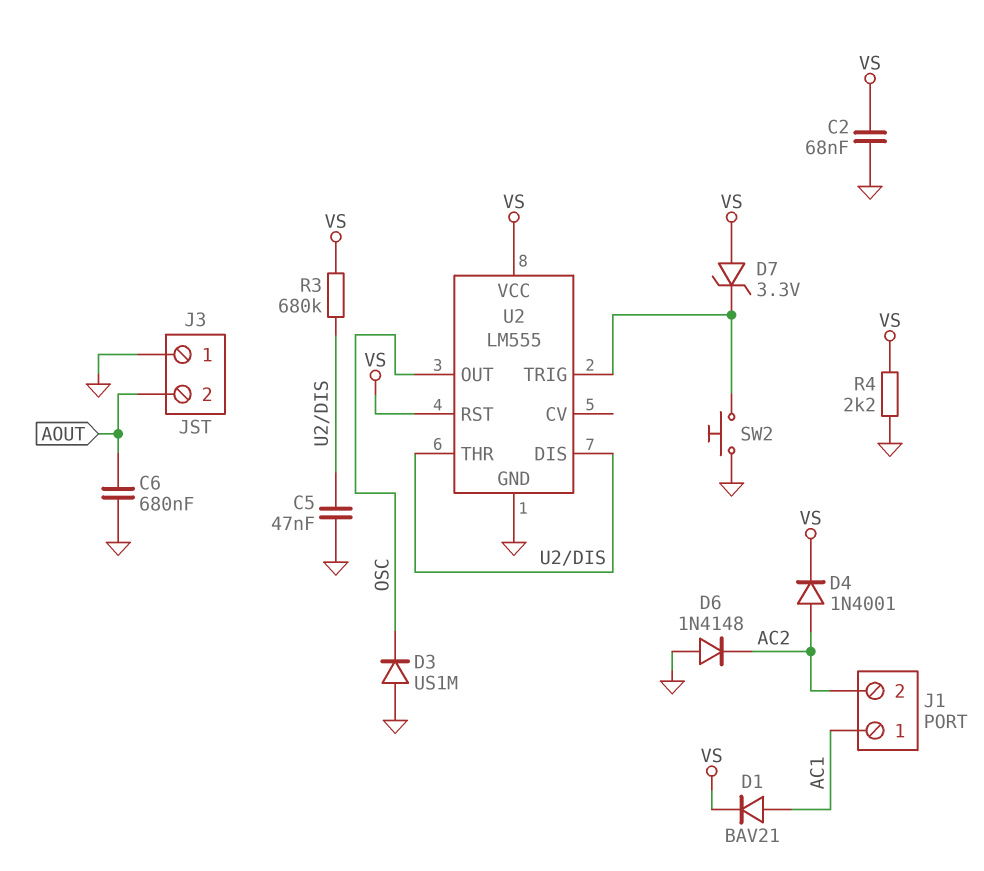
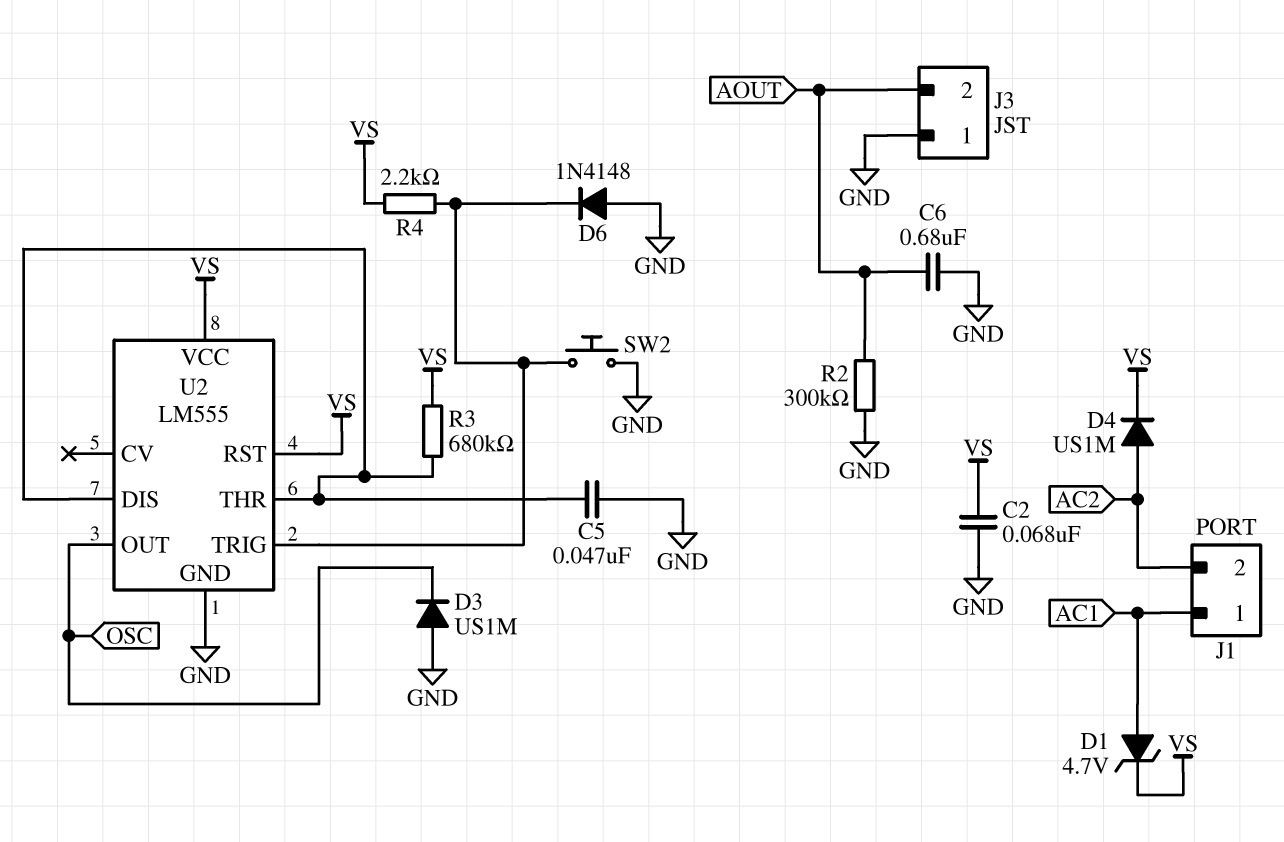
D1: diode BAV21 (A AC1, K VS) -> zener 4.7V (A AC1, K VS)
D4: diode 1N4001 (A AC2, K VS) -> diode US1M (A AC2, K VS)
D6: diode 1N4148 (A GND, K AC2) -> diode 1N4148 (A GND, K U2/TRIG)
D7: zener 3.3V (A VS, K U2/TRIG) -> none
R2: none -> 300k (AOUT, GND)
R4: 2.2k (GND, VS) -> 2.2k (U2/TRIG, VS)

